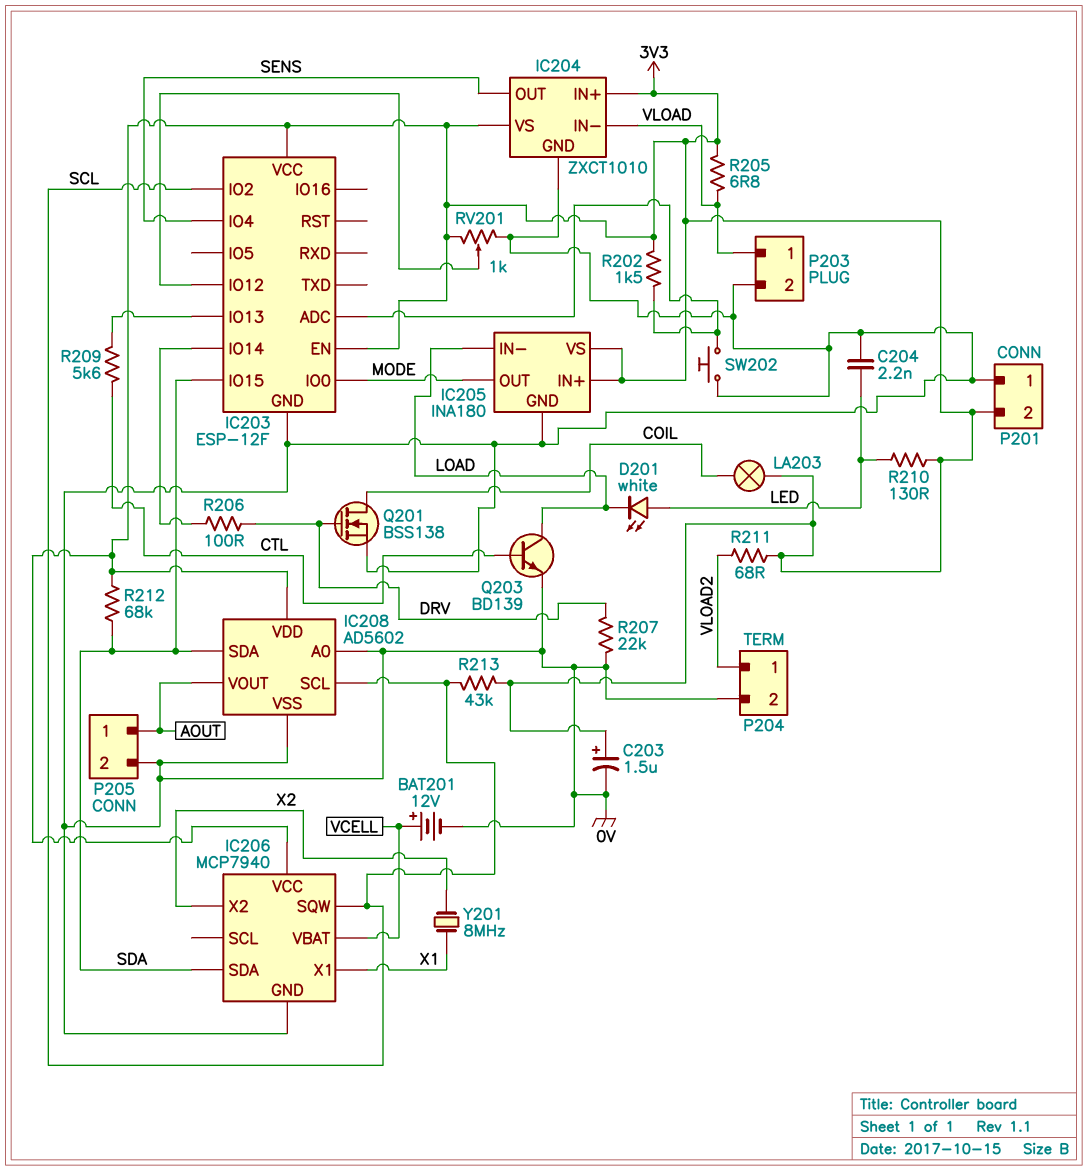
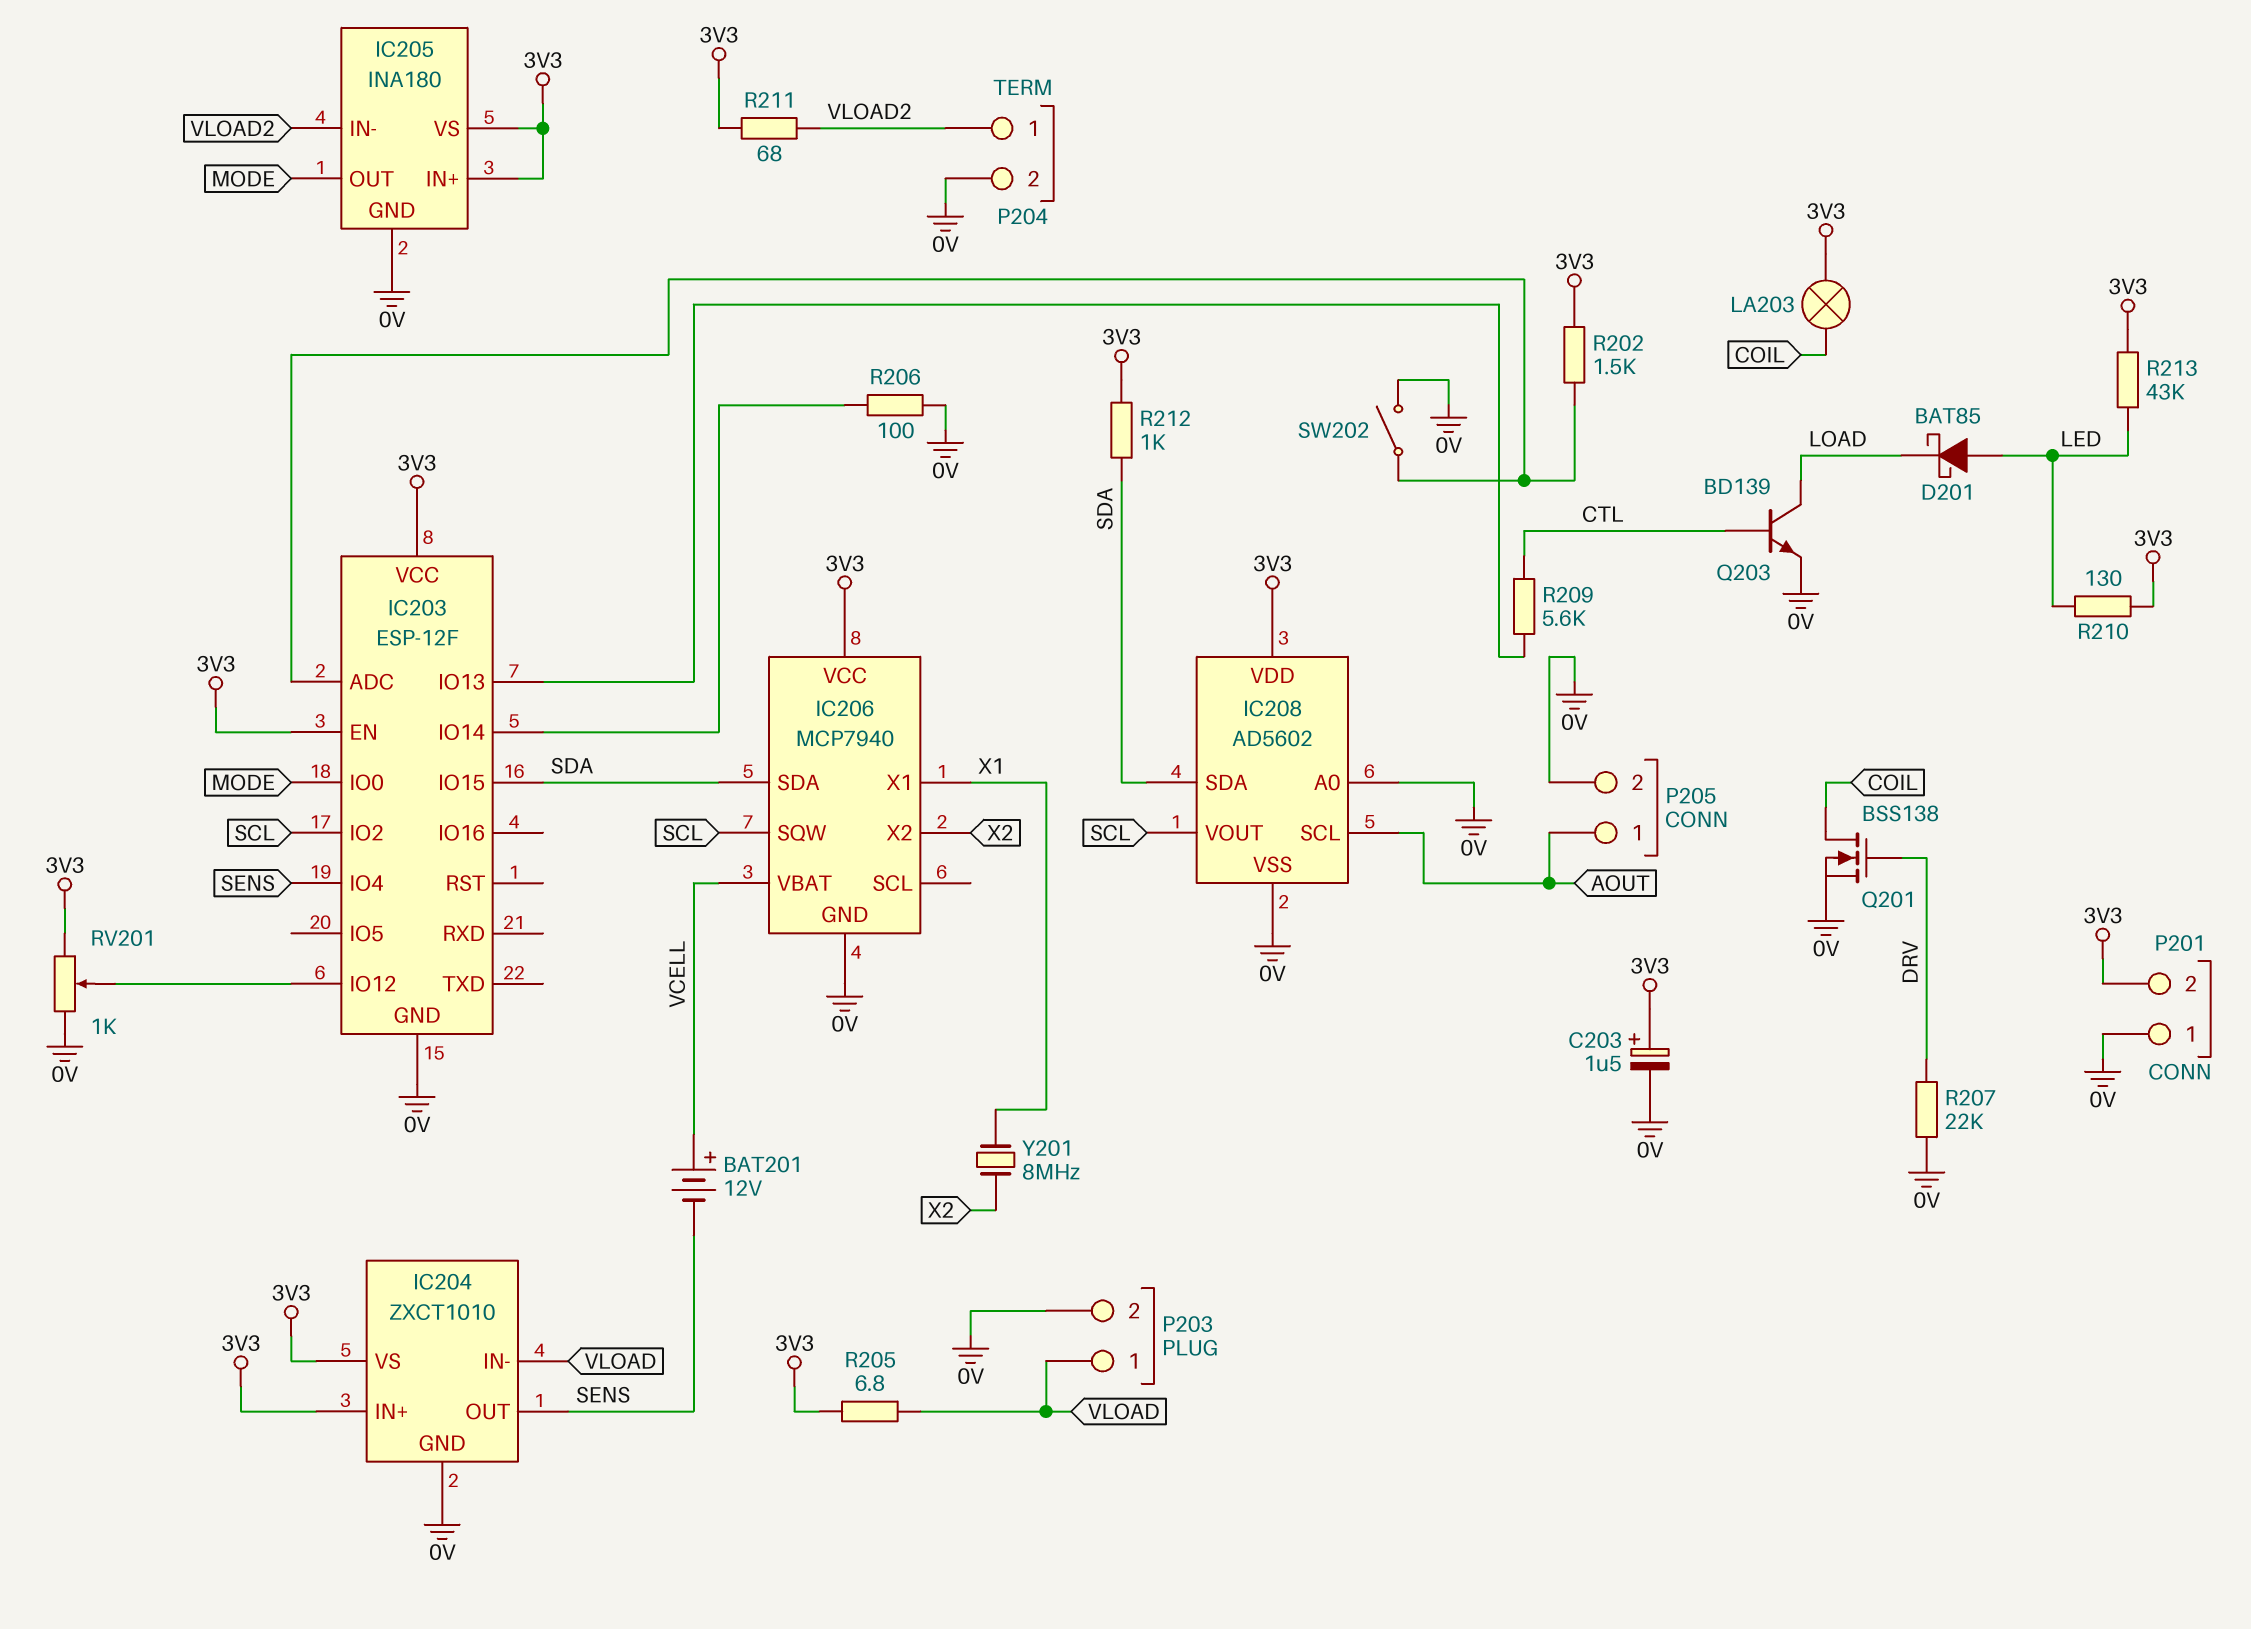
BAT201: 12V (plus VCELL, minus 0V) -> 12V (plus VCELL, minus SENS)
C204: 2.2nF (0V, LED) -> none
D201: LED white (A LED, K LOAD) -> schottky BAT85 (A LED, K LOAD)
IC205 pin IN-: LOAD -> VLOAD2
IC208 pin SCL: SCL -> AOUT
IC208 pin VOUT: AOUT -> SCL
R206: 100 (DRV, IC203/IO14) -> 100 (0V, IC203/IO14)
R212: 68k (3V3, SDA) -> 1k (3V3, SDA)
R213: 43k (3V3, SCL) -> 43k (3V3, LED)
SW202: button (0V, IC203/ADC) -> switch (0V, IC203/ADC)

